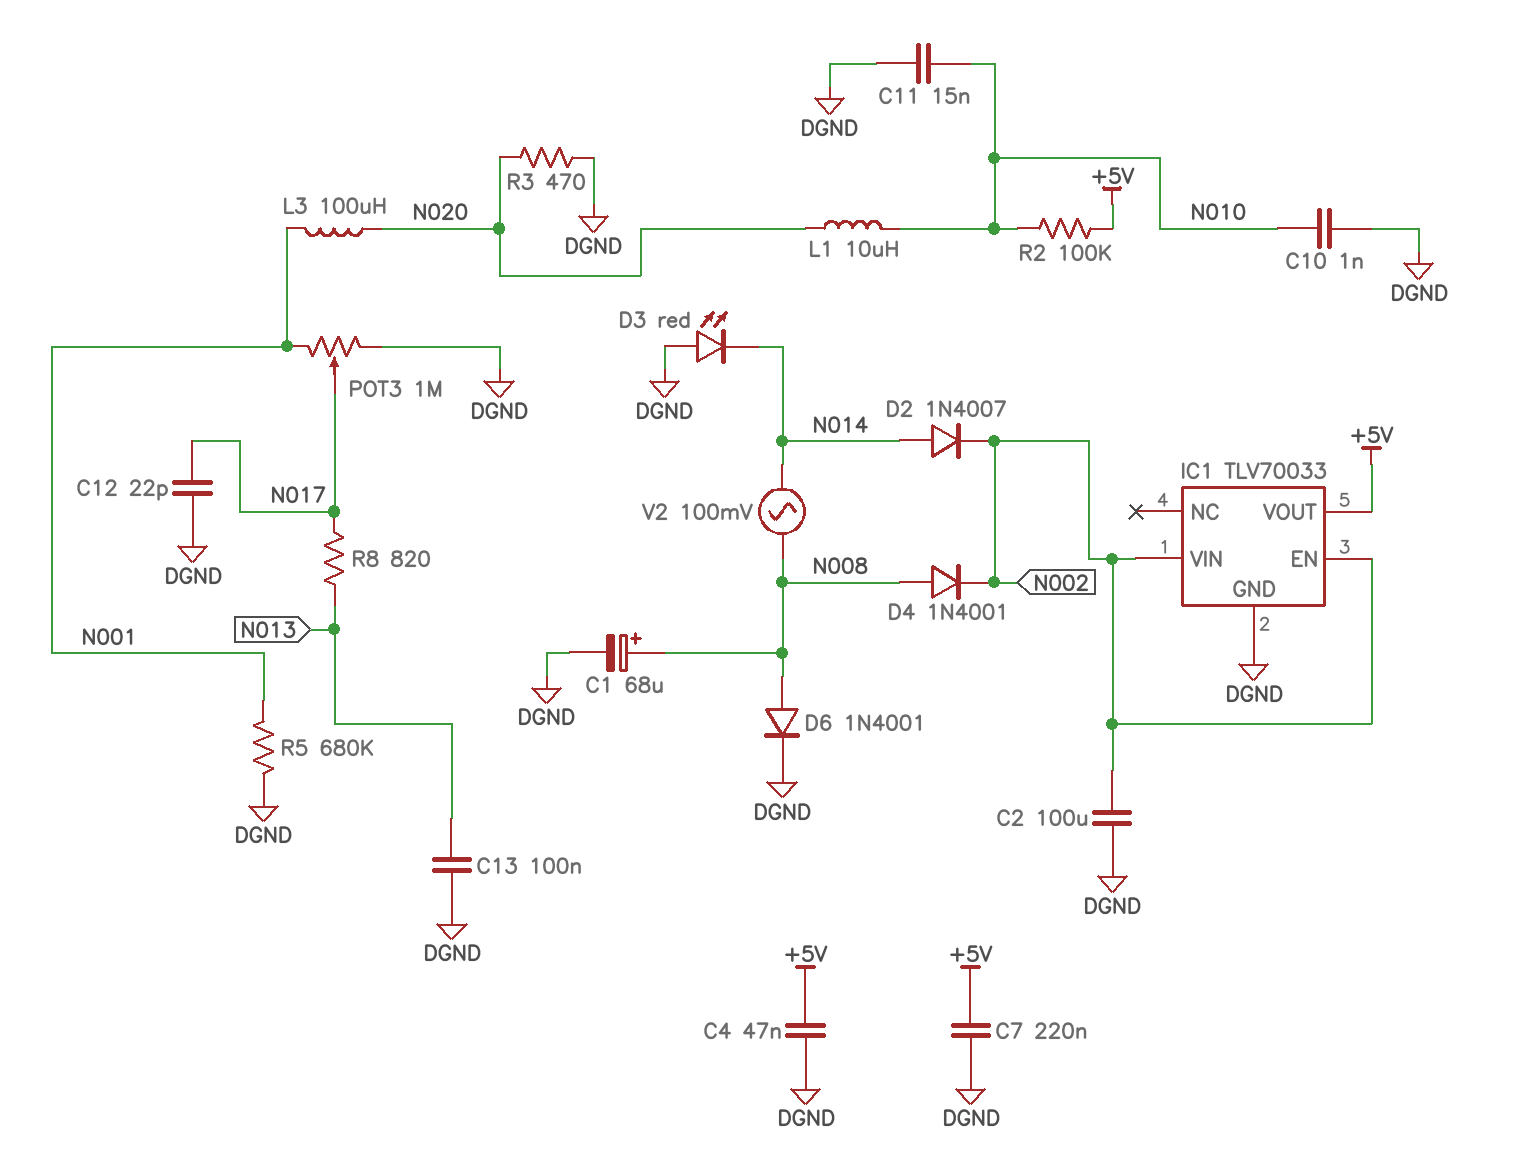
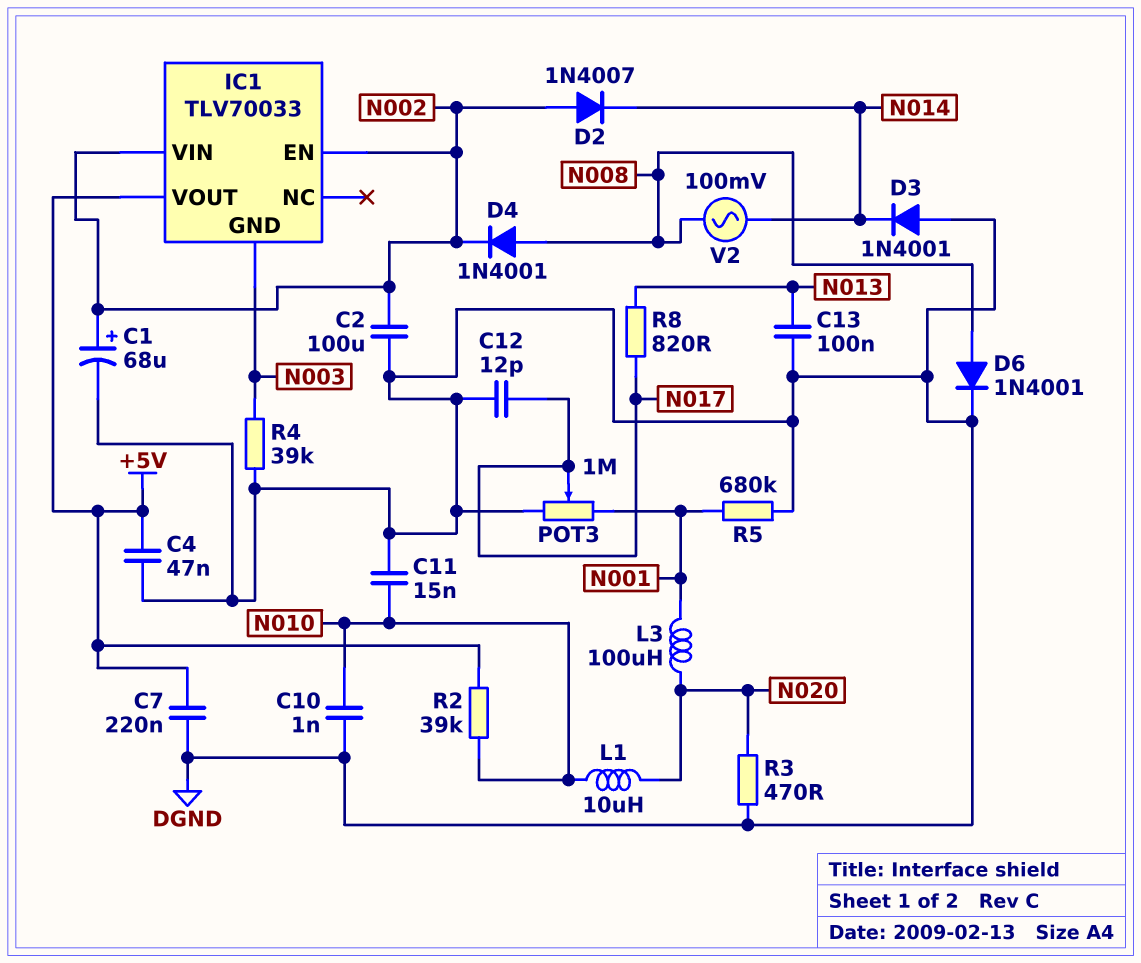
C1: 68uF (plus N008, minus DGND) -> 68uF (plus N002, minus DGND)
C12: 22pF (DGND, N017) -> 12pF (DGND, N017)
D2: diode 1N4007 (A N014, K N002) -> diode 1N4007 (A N002, K N014)
D3: LED red (A DGND, K N014) -> diode 1N4001 (A DGND, K N014)
IC1 pin GND: DGND -> N003
R2: 100k (+5V, N010) -> 39k (+5V, N010)
R4: none -> 39k (DGND, N003)

